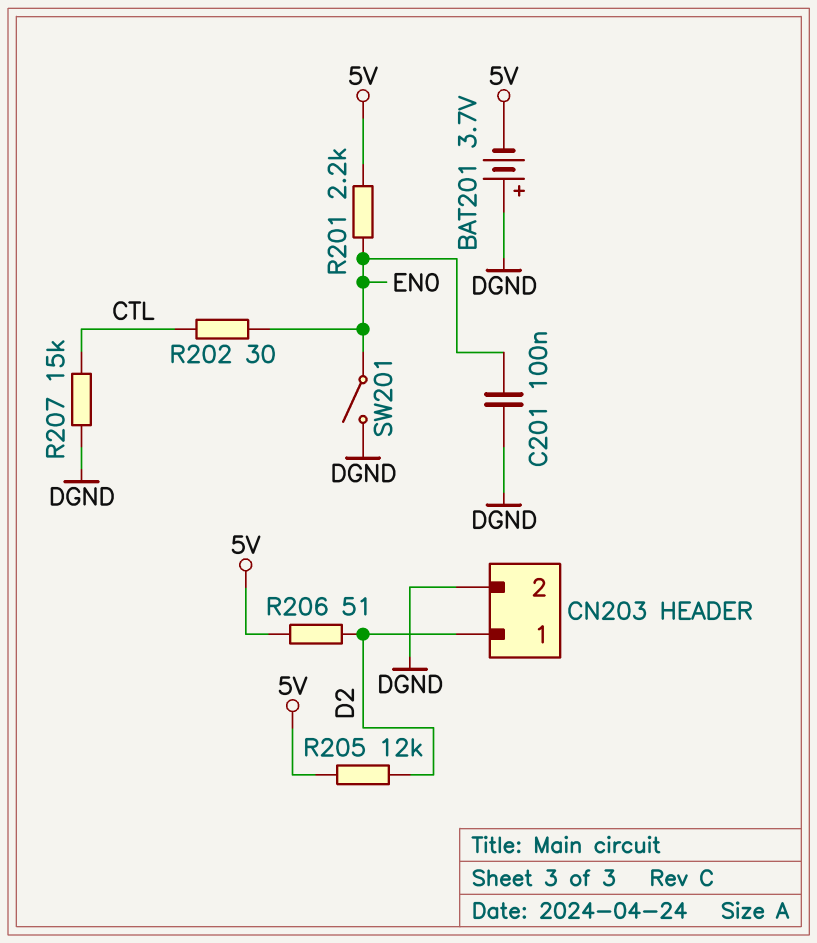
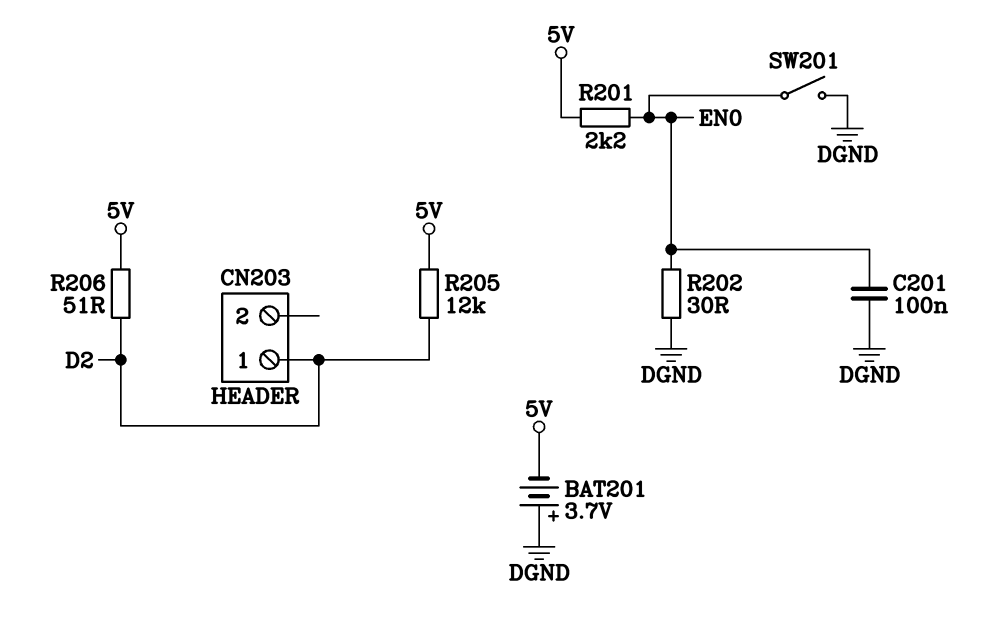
CN203 pin 2: DGND -> none
R202: 30 (CTL, EN0) -> 30 (DGND, EN0)
R207: 15k (CTL, DGND) -> none

